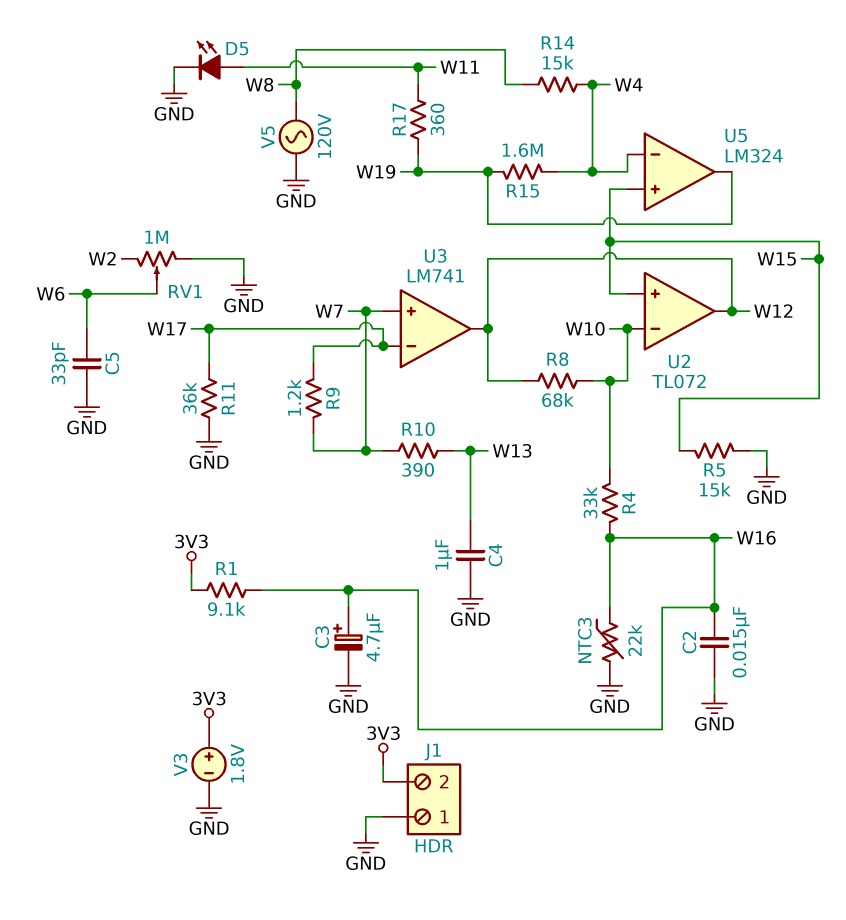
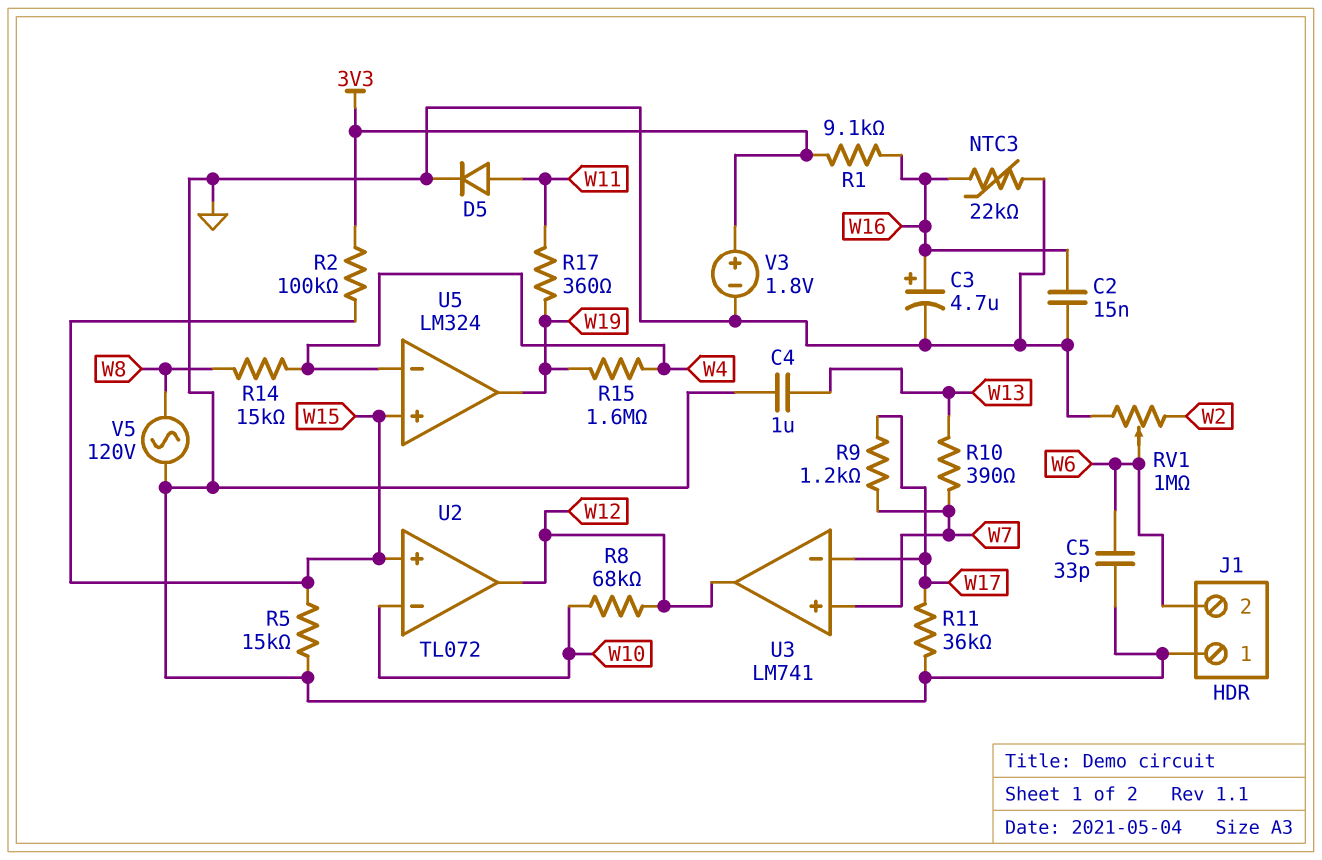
D5: LED (A W11, K GND) -> diode (A W11, K GND)
J1 pin 2: 3V3 -> W6
R2: none -> 100k (3V3, W15)
R4: 33k (W10, W16) -> none

